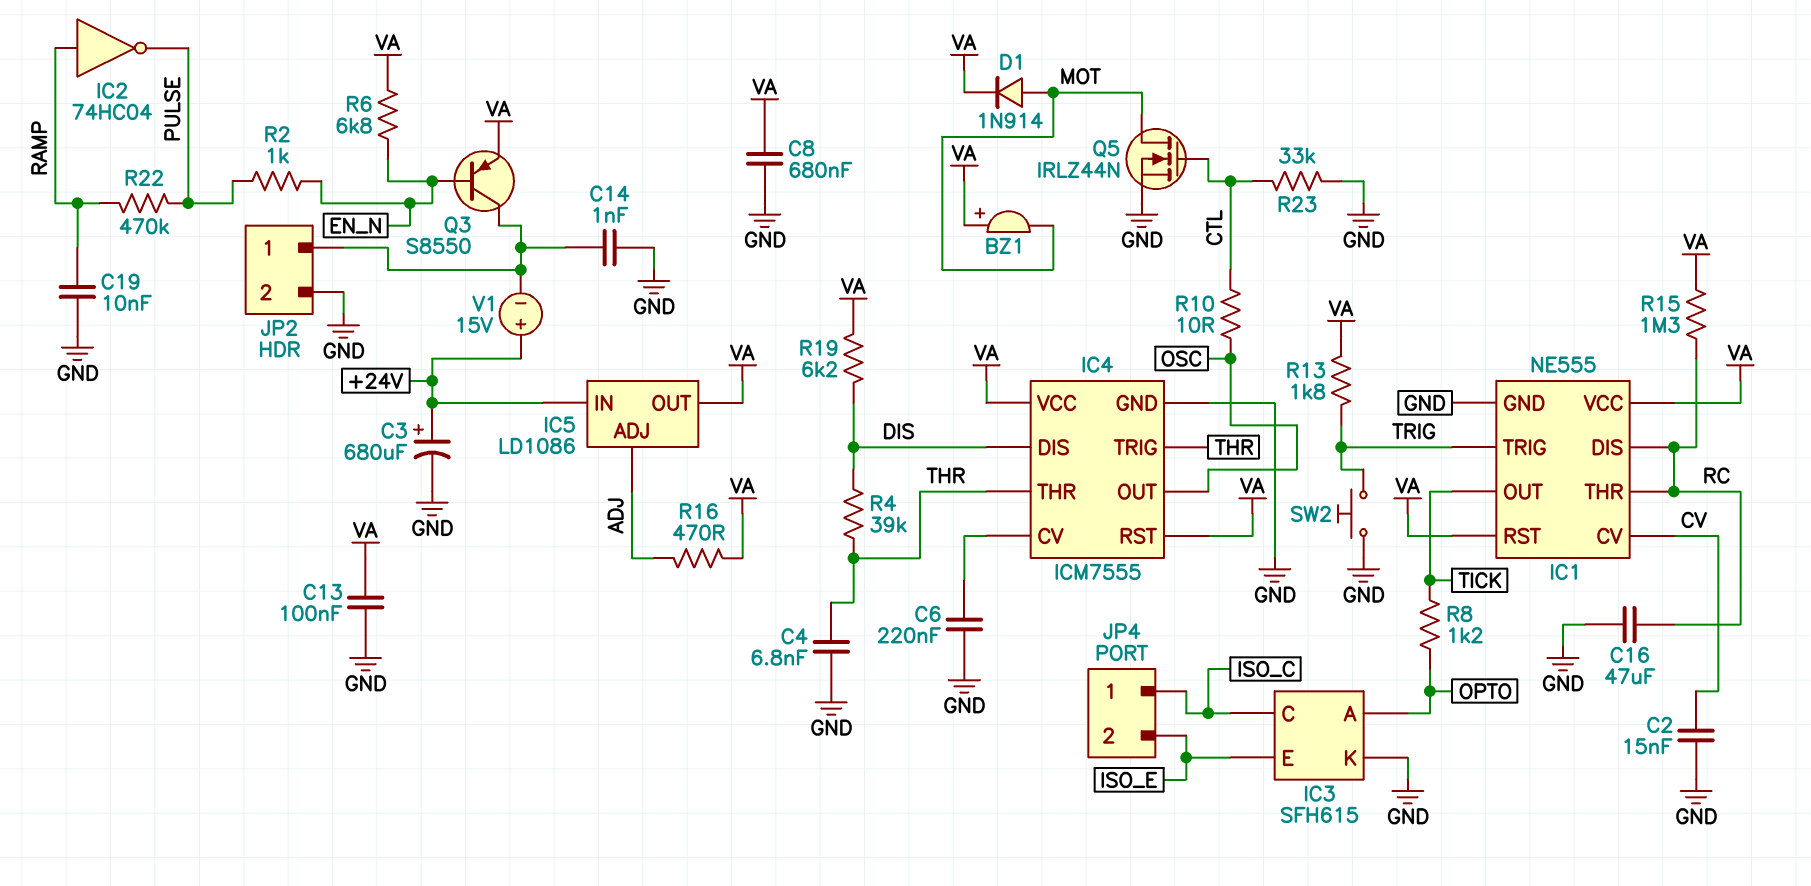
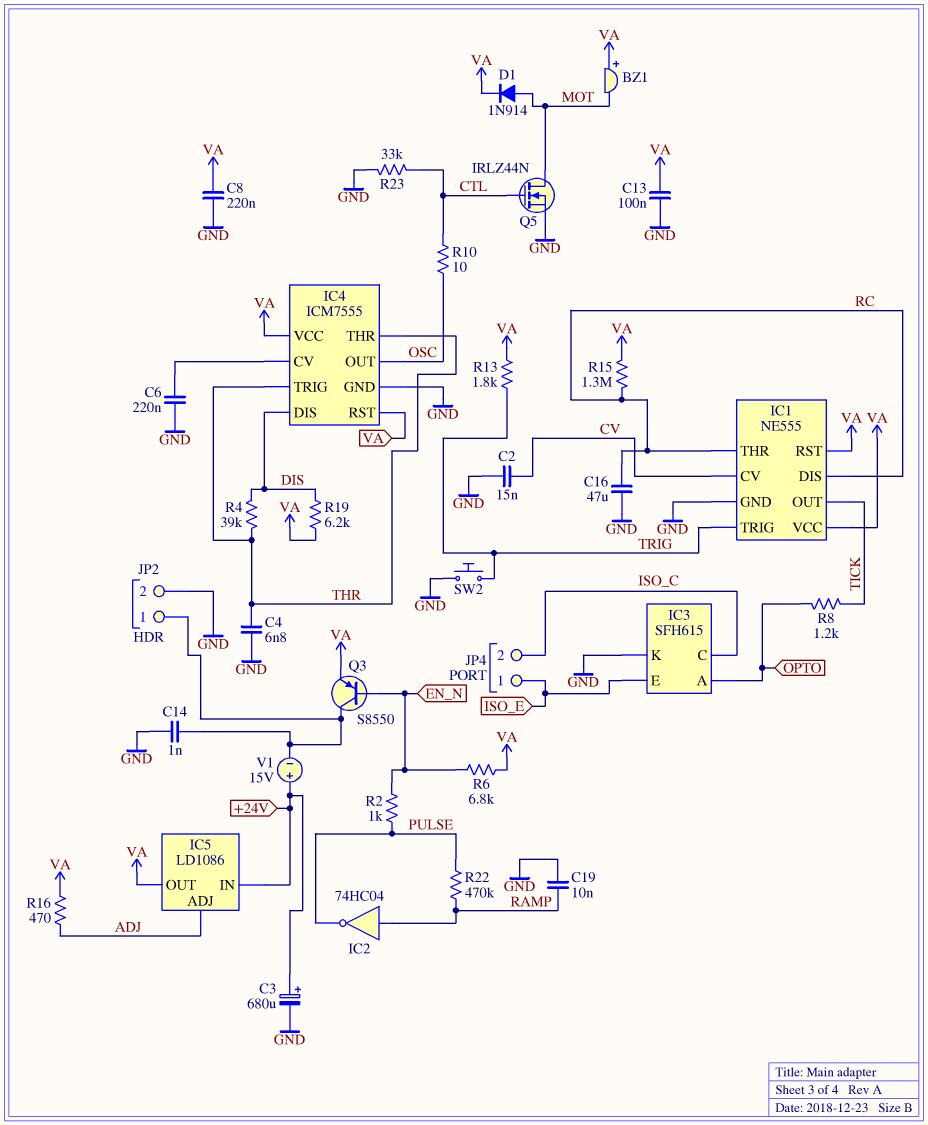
C8: 680nF (GND, VA) -> 220nF (GND, VA)
JP4 pin 1: ISO_C -> ISO_E
JP4 pin 2: ISO_E -> ISO_C

